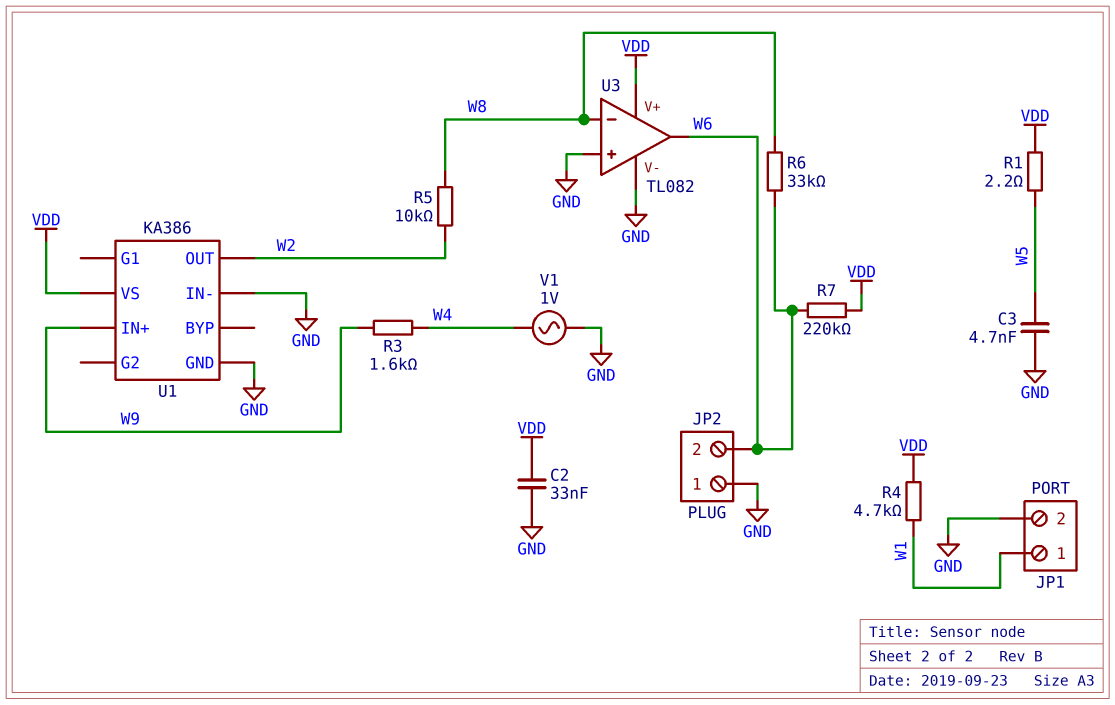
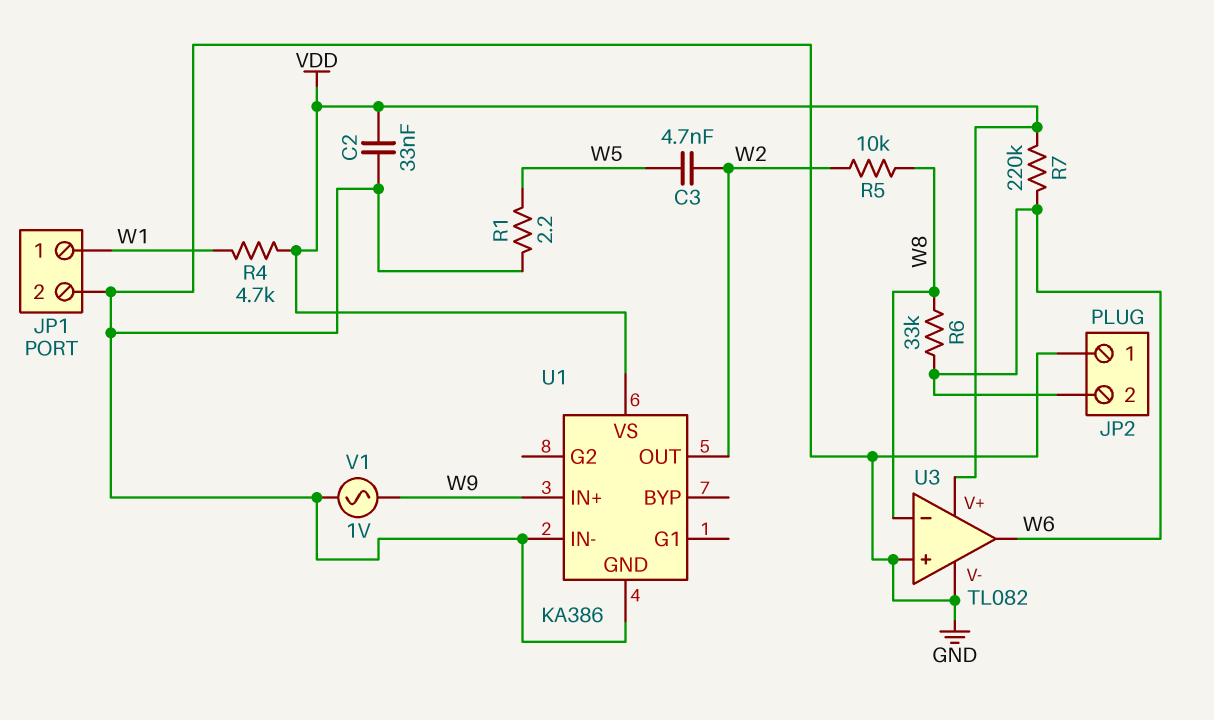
C3: 4.7nF (GND, W5) -> 4.7nF (W2, W5)
R1: 2.2 (VDD, W5) -> 2.2 (GND, W5)
R3: 1.6k (W4, W9) -> none
V1: AC 1V (GND, W4) -> AC 1V (GND, W9)

